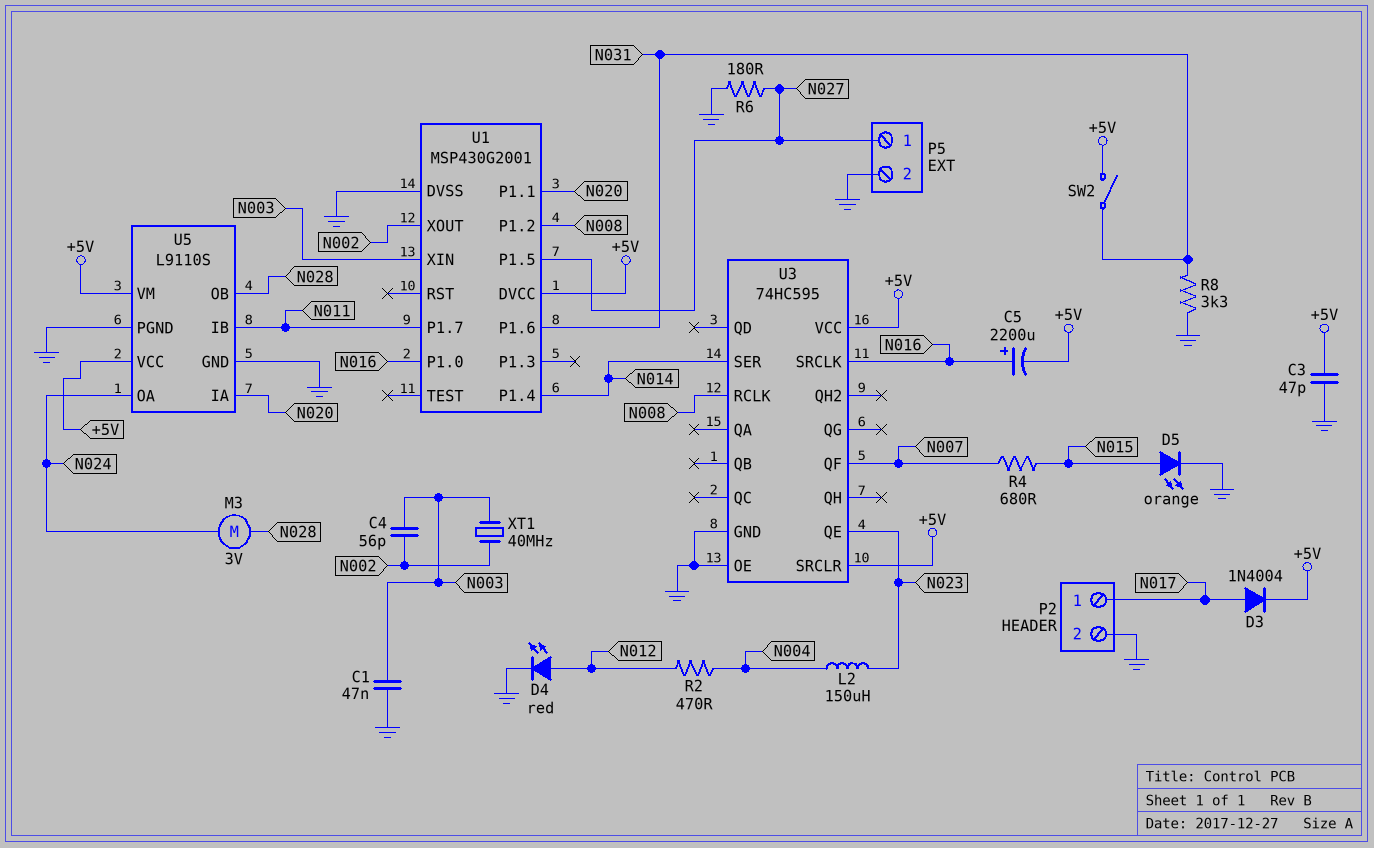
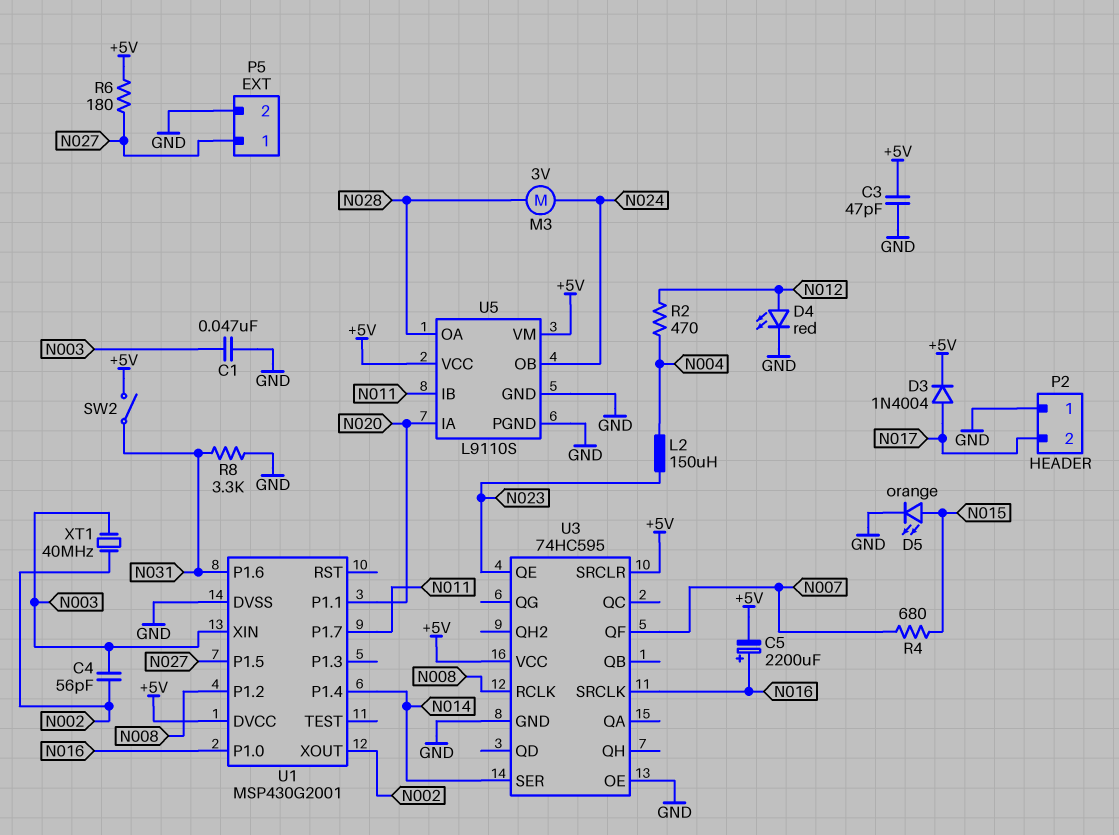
P2 pin 1: N017 -> GND
P2 pin 2: GND -> N017
R6: 180 (GND, N027) -> 180 (+5V, N027)
U5 pin OA: N024 -> N028
U5 pin OB: N028 -> N024

